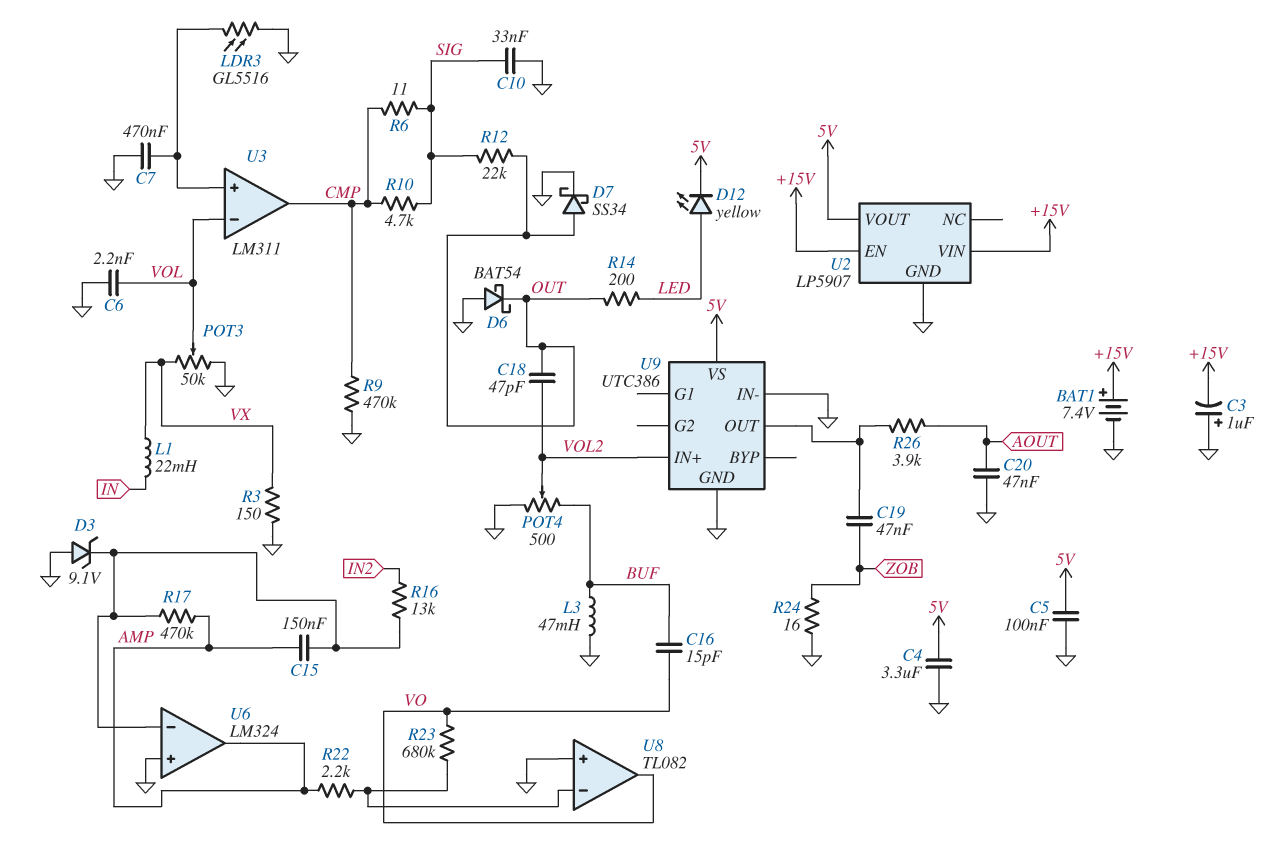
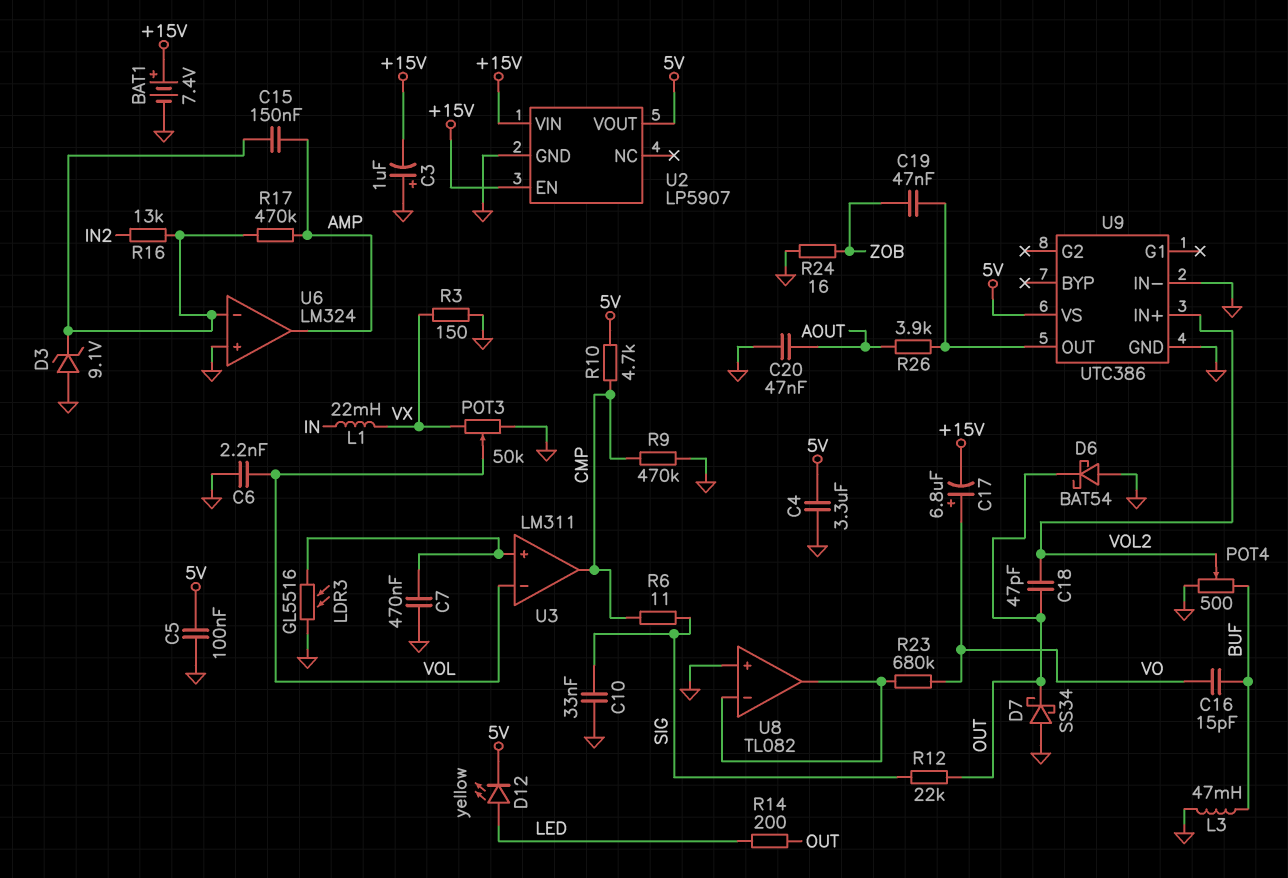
C17: none -> 6.8uF (plus VO, minus +15V)
D7: schottky SS34 (A OUT, K GND) -> schottky SS34 (A GND, K OUT)
R10: 4.7k (CMP, SIG) -> 4.7k (5V, CMP)
R22: 2.2k (AMP, U8/in-) -> none
U8 pin out: VO -> U8/in-

